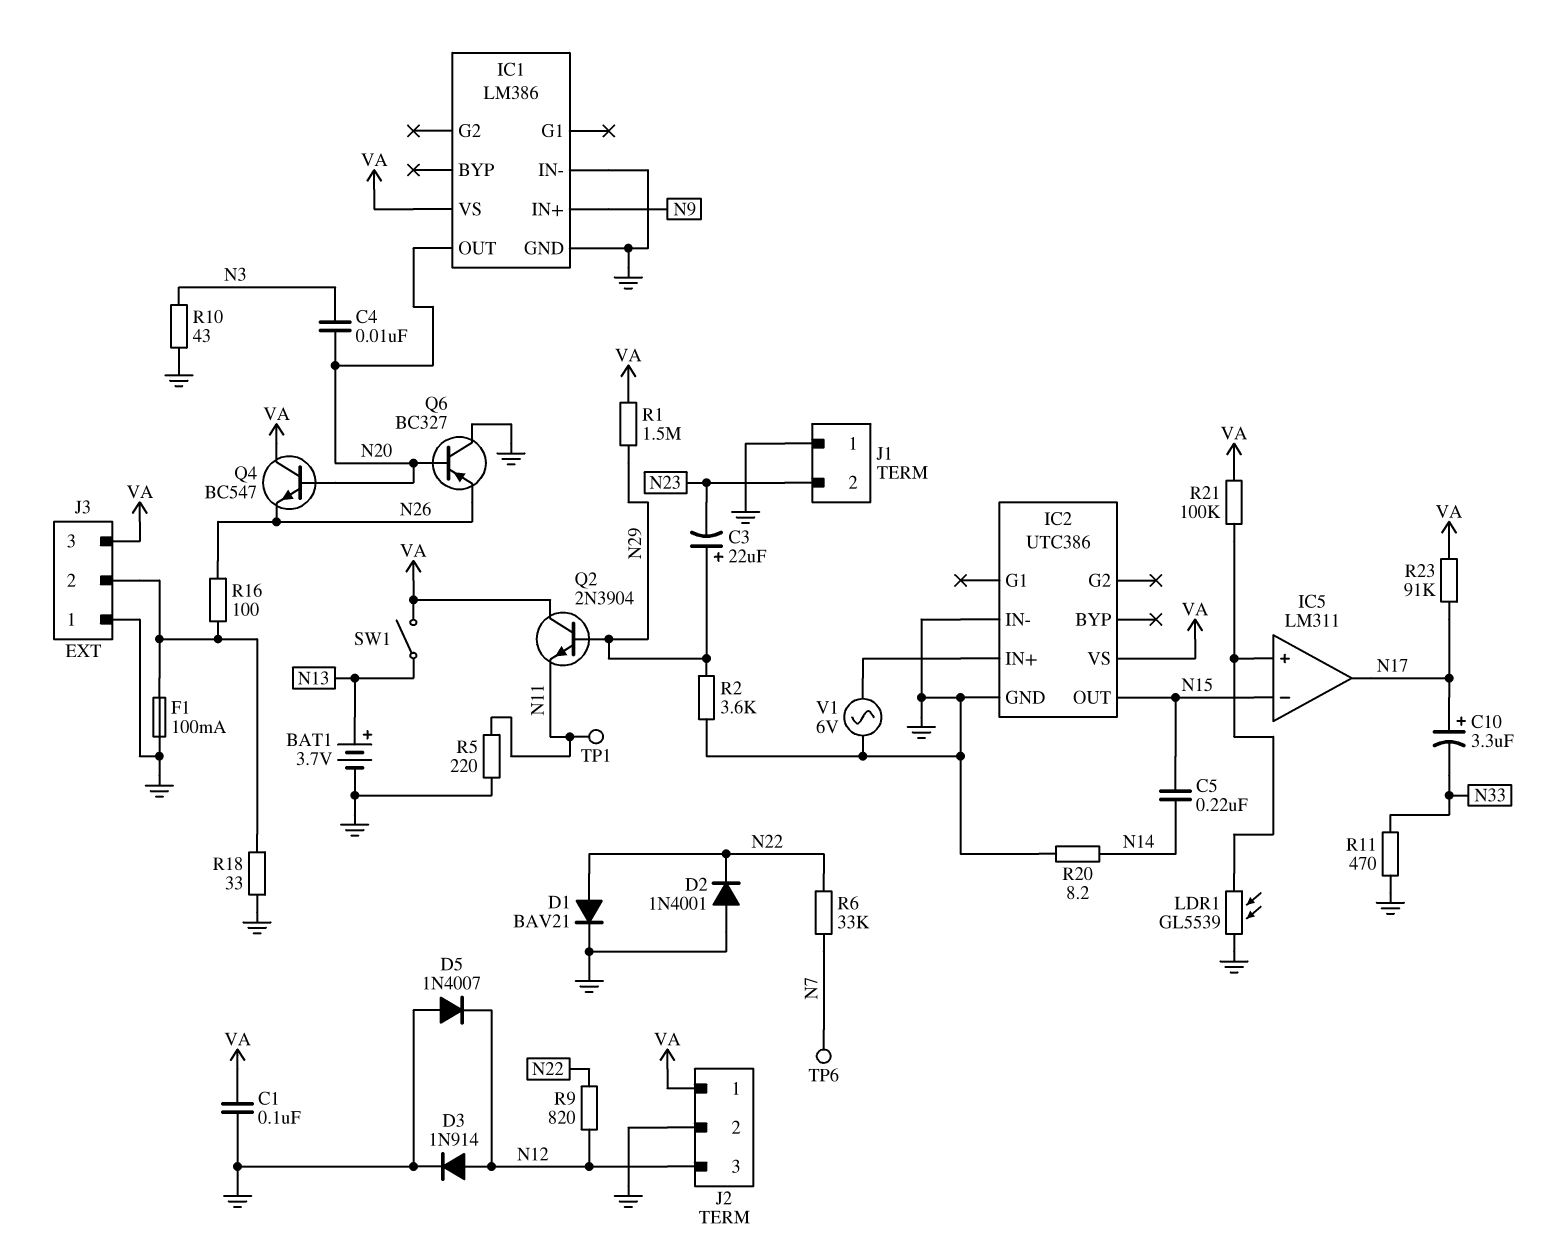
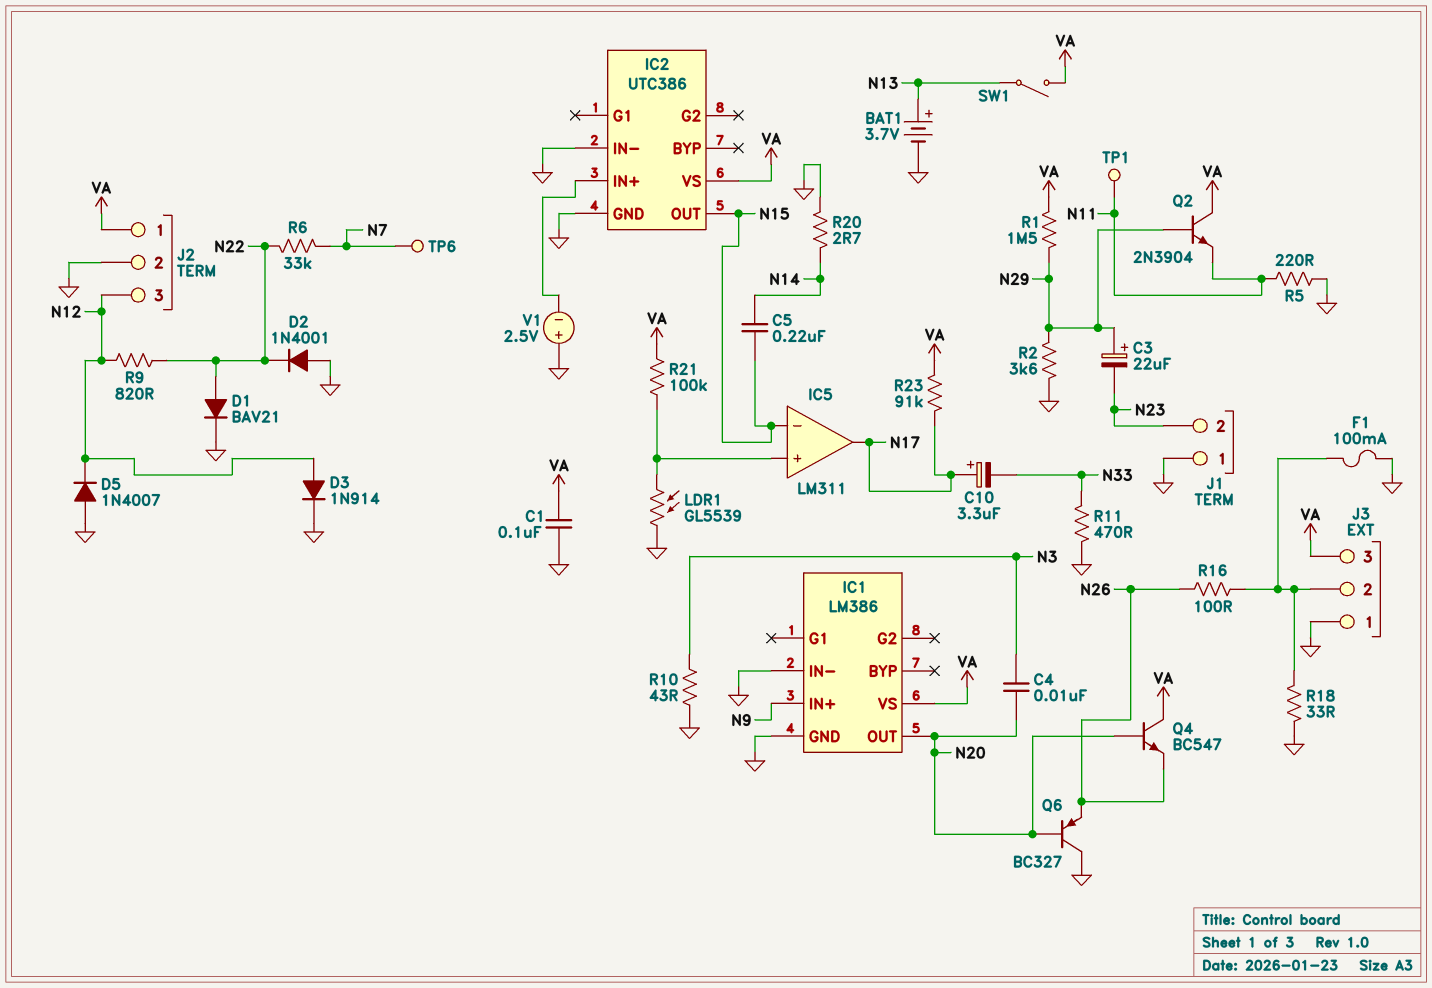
R20: 8.2 (GND, N14) -> 2.7 (GND, N14)
V1: AC 6V (GND, IC2/IN+) -> 2.5V (plus GND, minus IC2/IN+)

